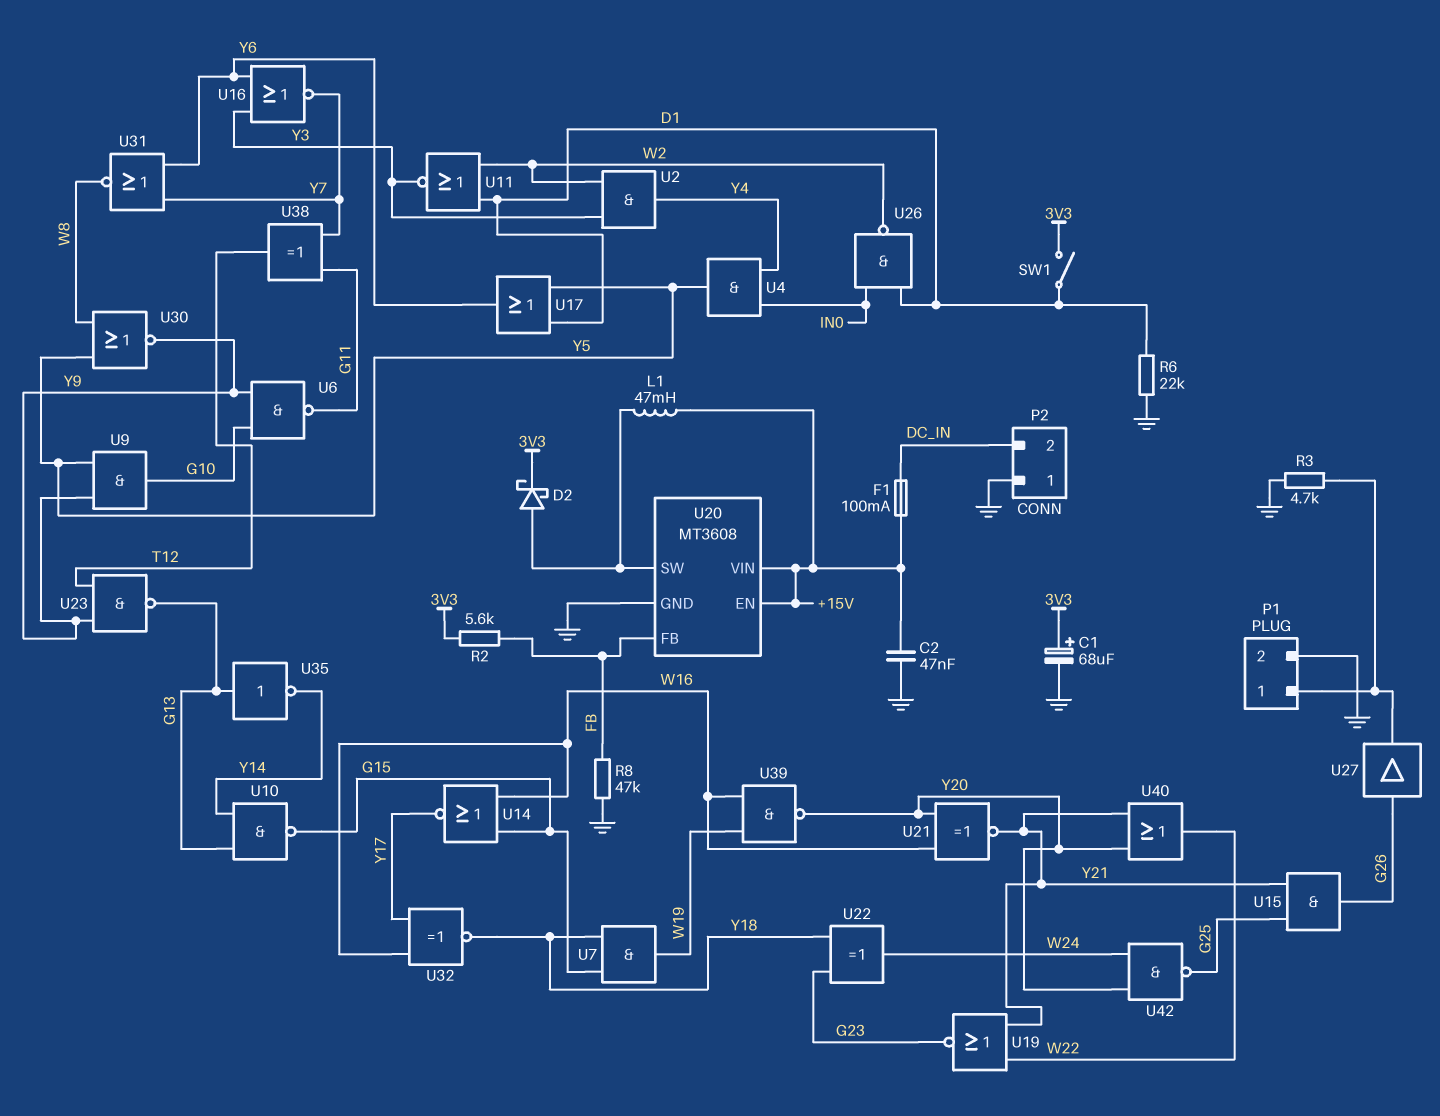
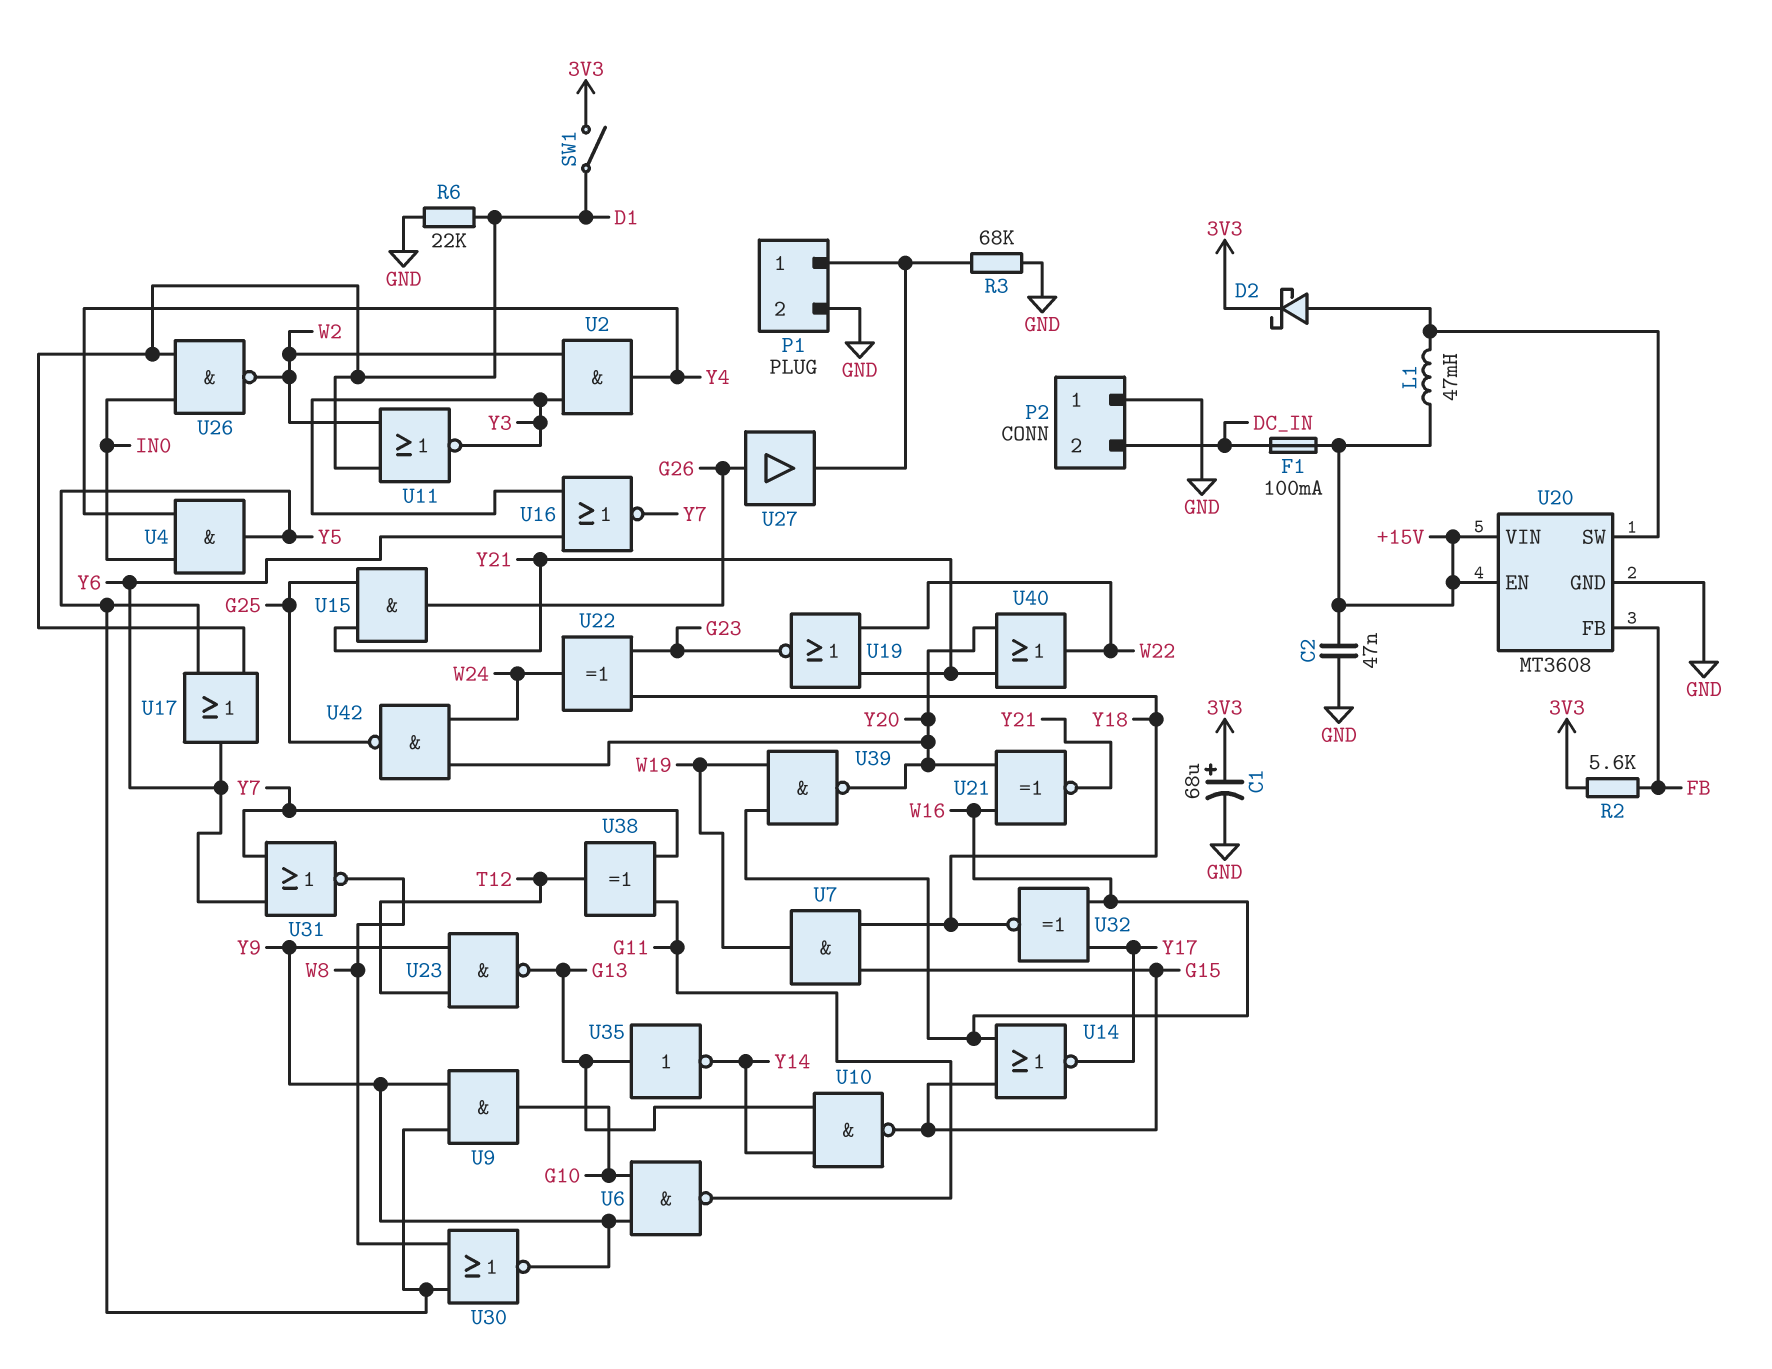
R3: 4.7k (GND, P1/1) -> 68k (GND, P1/1)
R8: 47k (FB, GND) -> none

